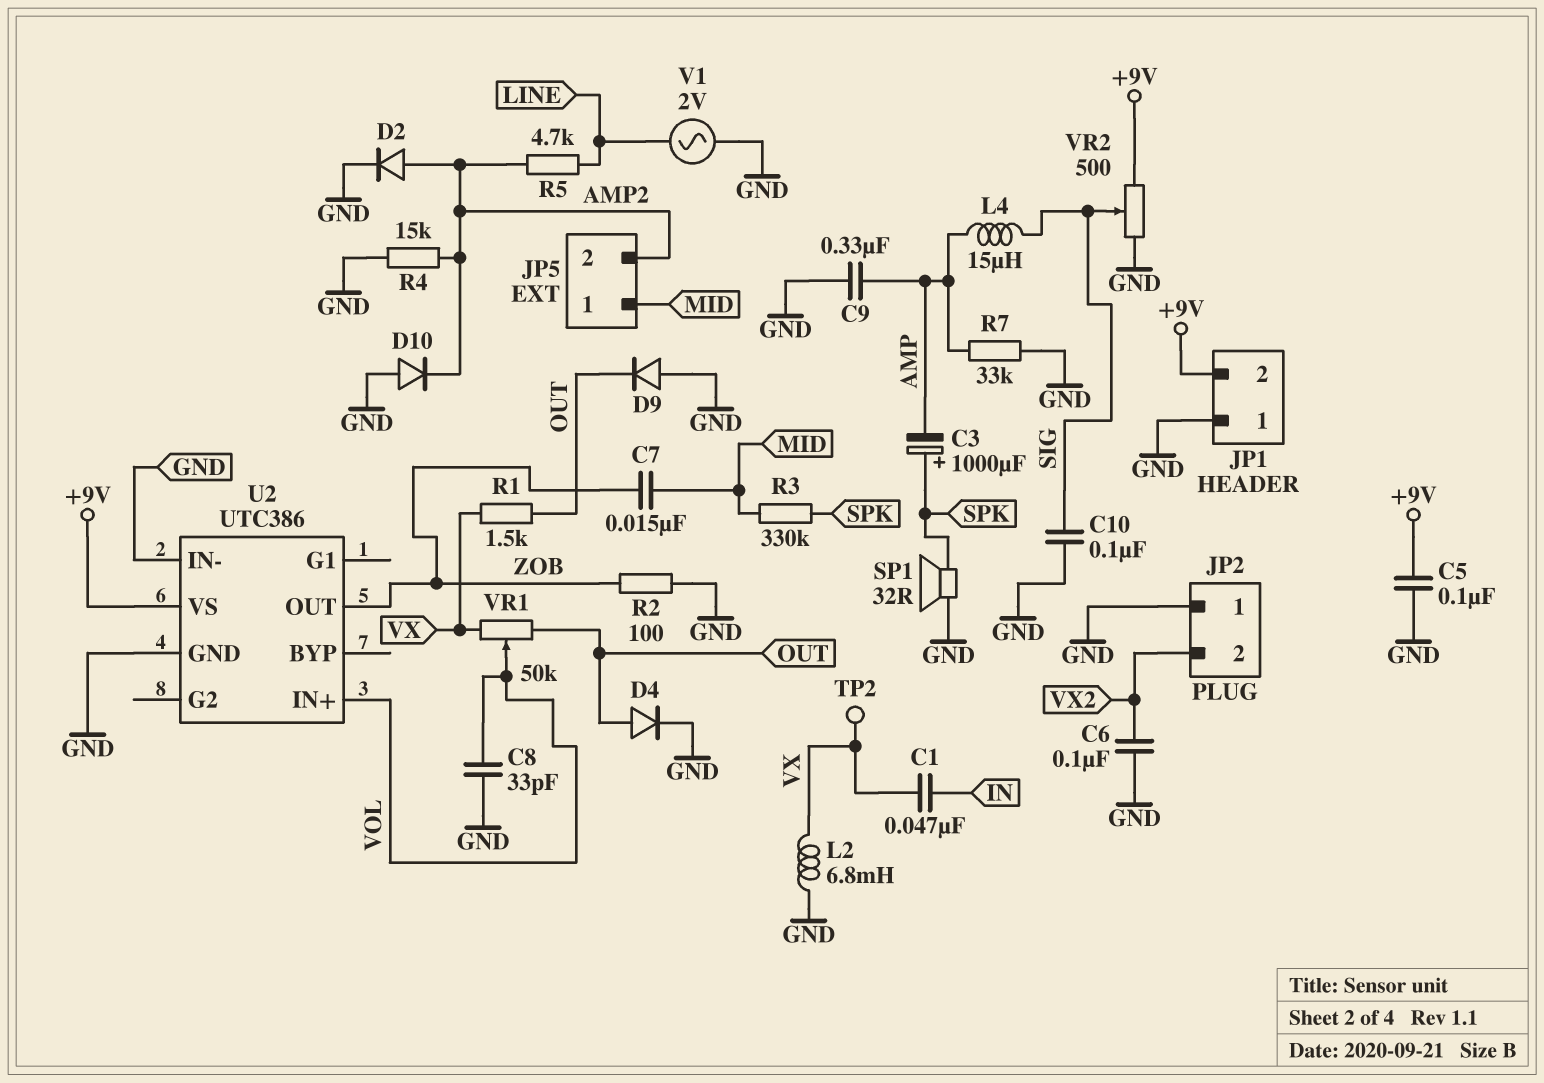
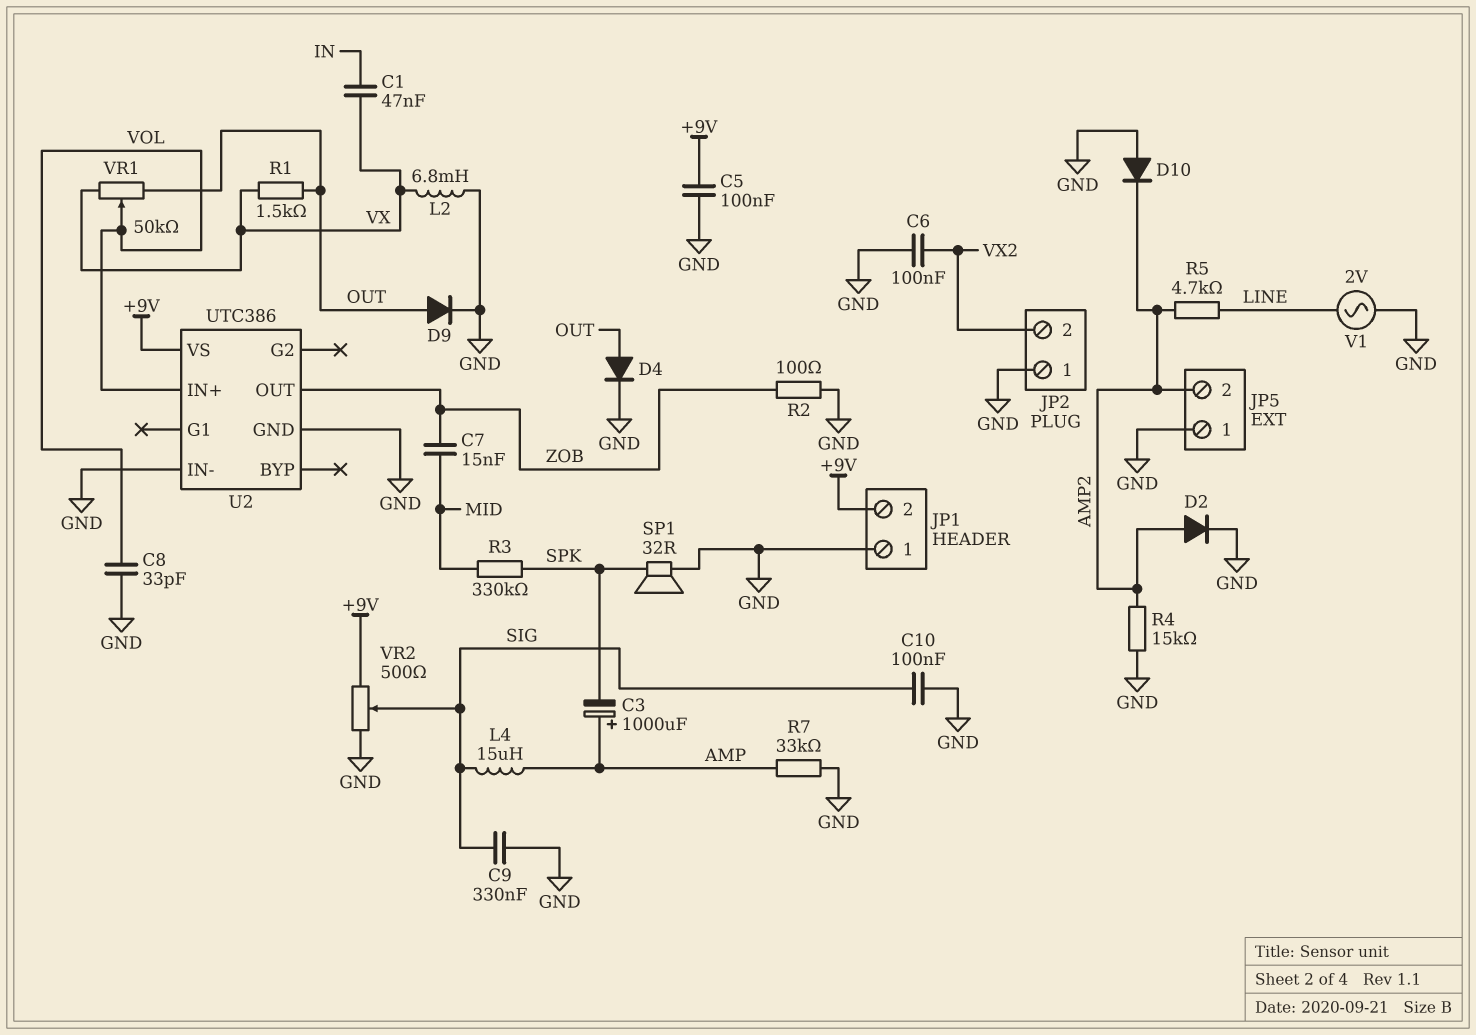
C3: 1000uF (plus SPK, minus AMP) -> 1000uF (plus AMP, minus SPK)
C9: 330nF (AMP, GND) -> 330nF (GND, SIG)
D9: diode (A GND, K OUT) -> diode (A OUT, K GND)
JP5 pin 1: MID -> GND
TP2: test point (VX) -> none

